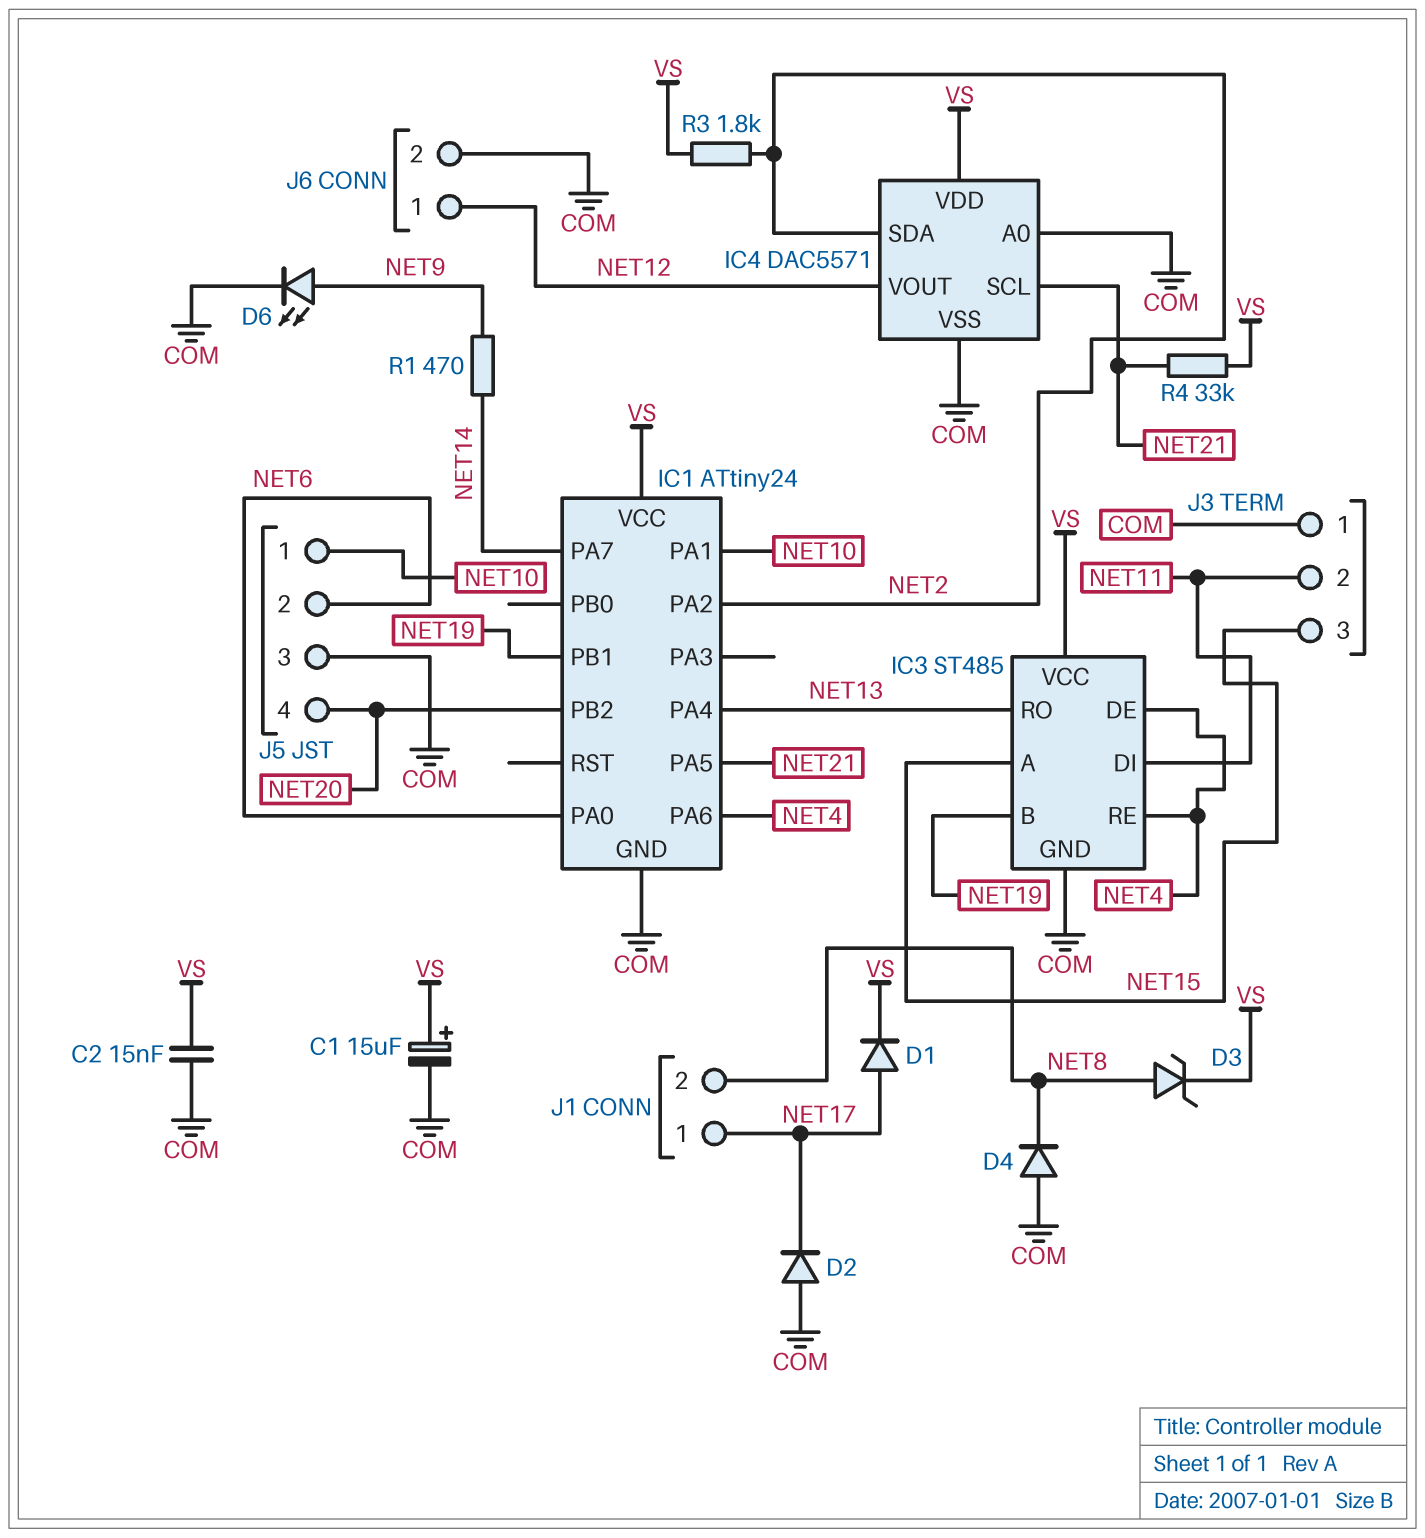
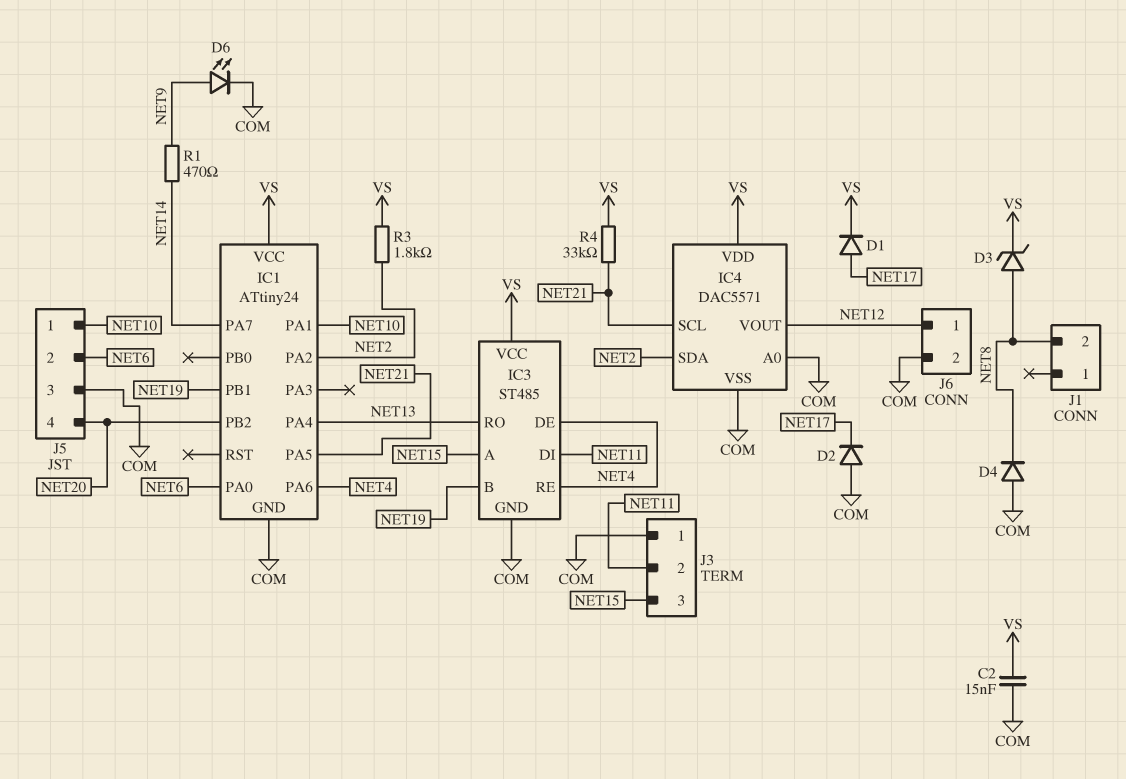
C1: 15uF (plus VS, minus COM) -> none
J1 pin 1: NET17 -> none

